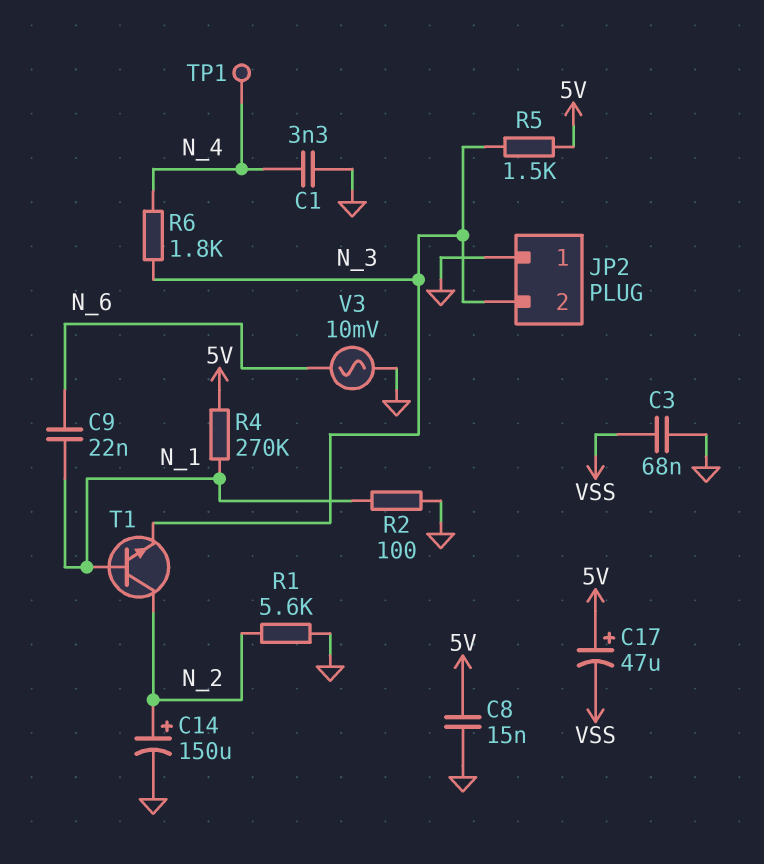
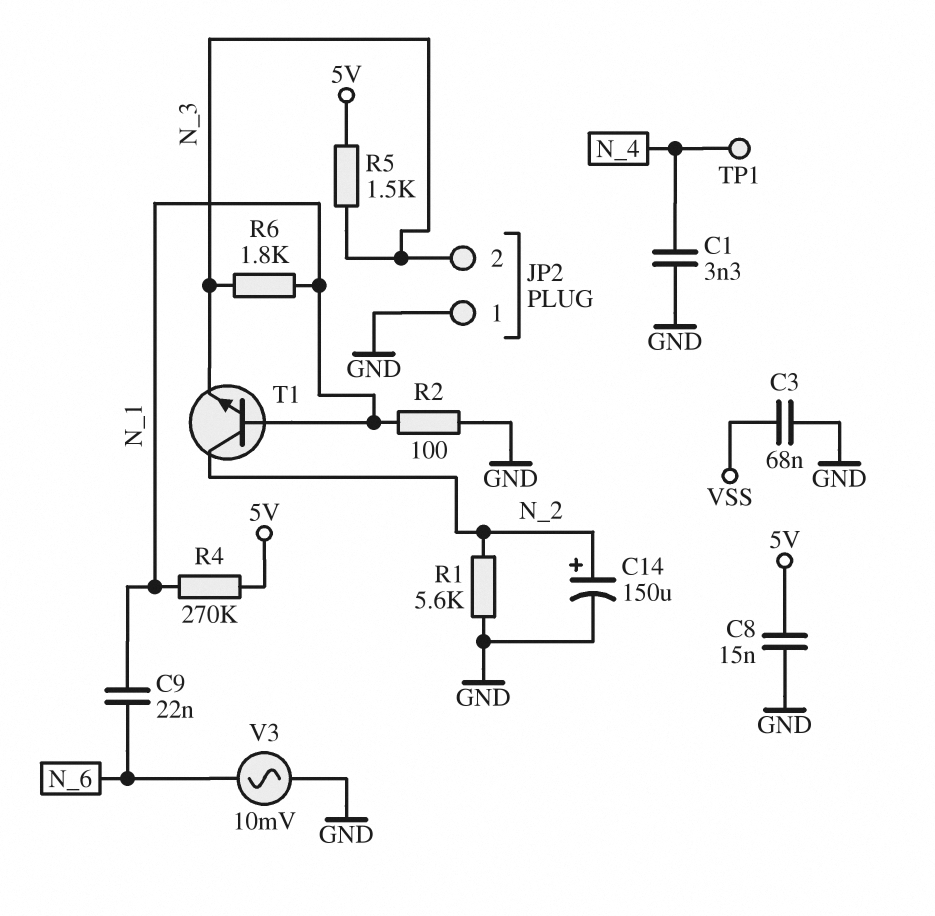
C17: 47uF (plus 5V, minus VSS) -> none
R6: 1.8k (N_3, N_4) -> 1.8k (N_1, N_3)

